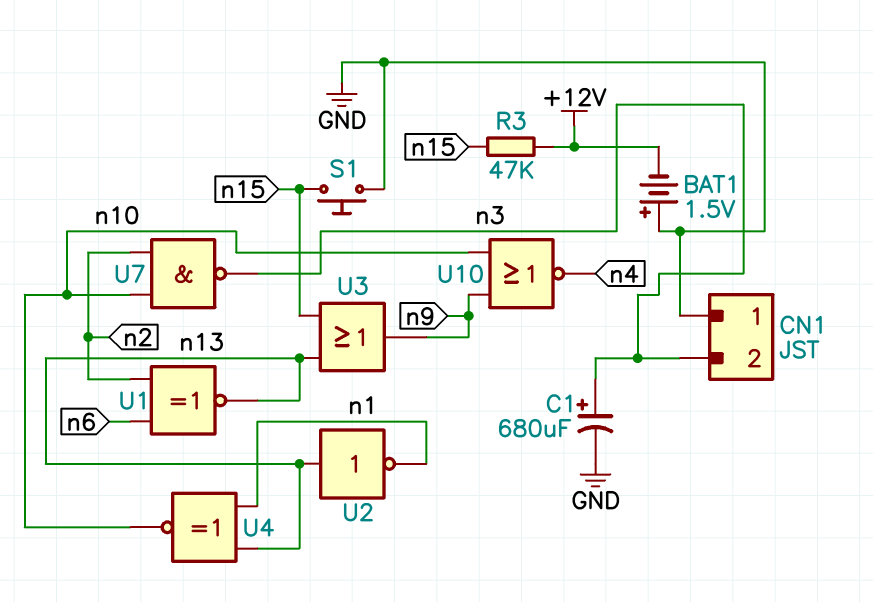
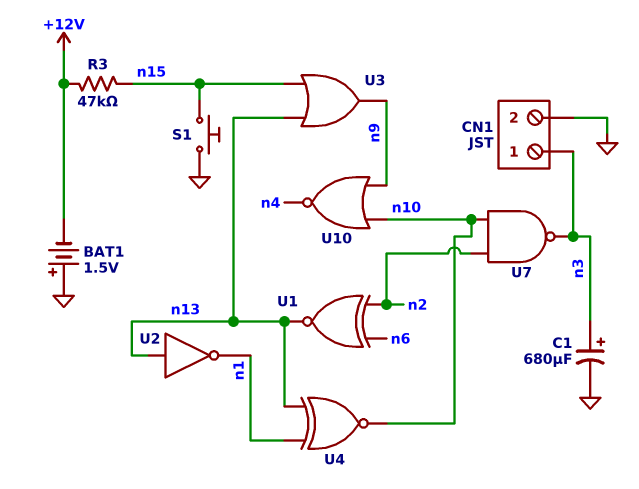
CN1 pin 1: GND -> n3
CN1 pin 2: n3 -> GND

